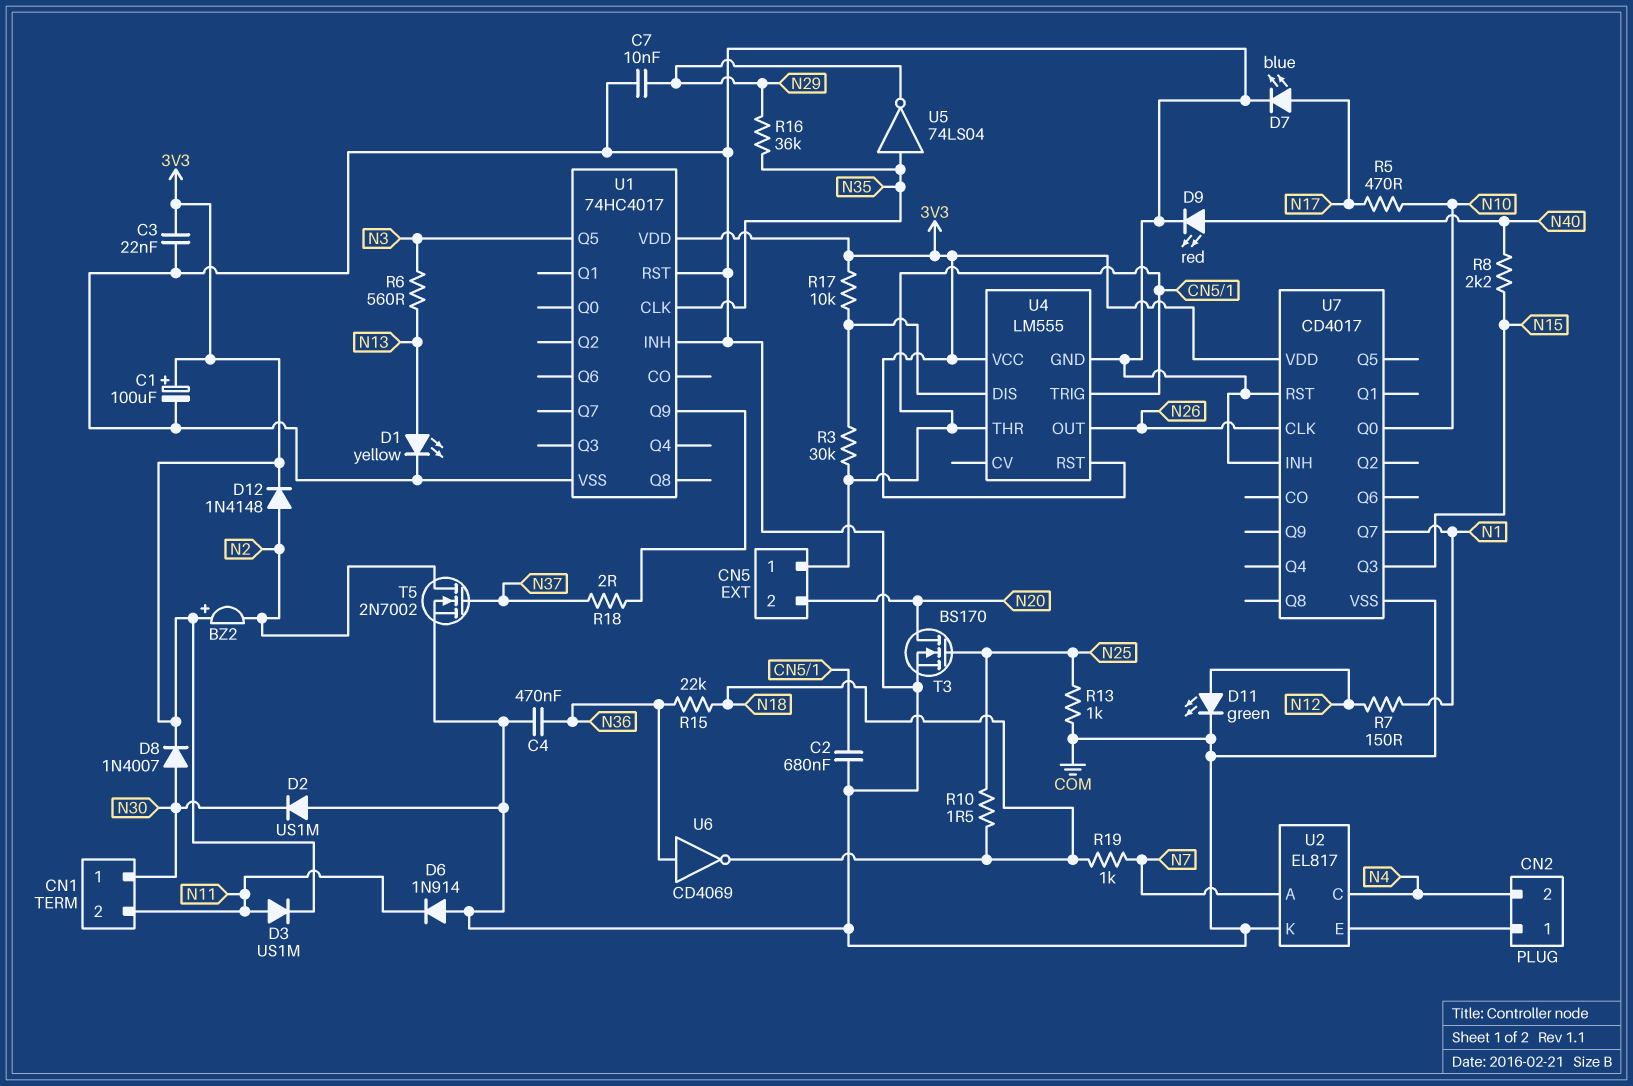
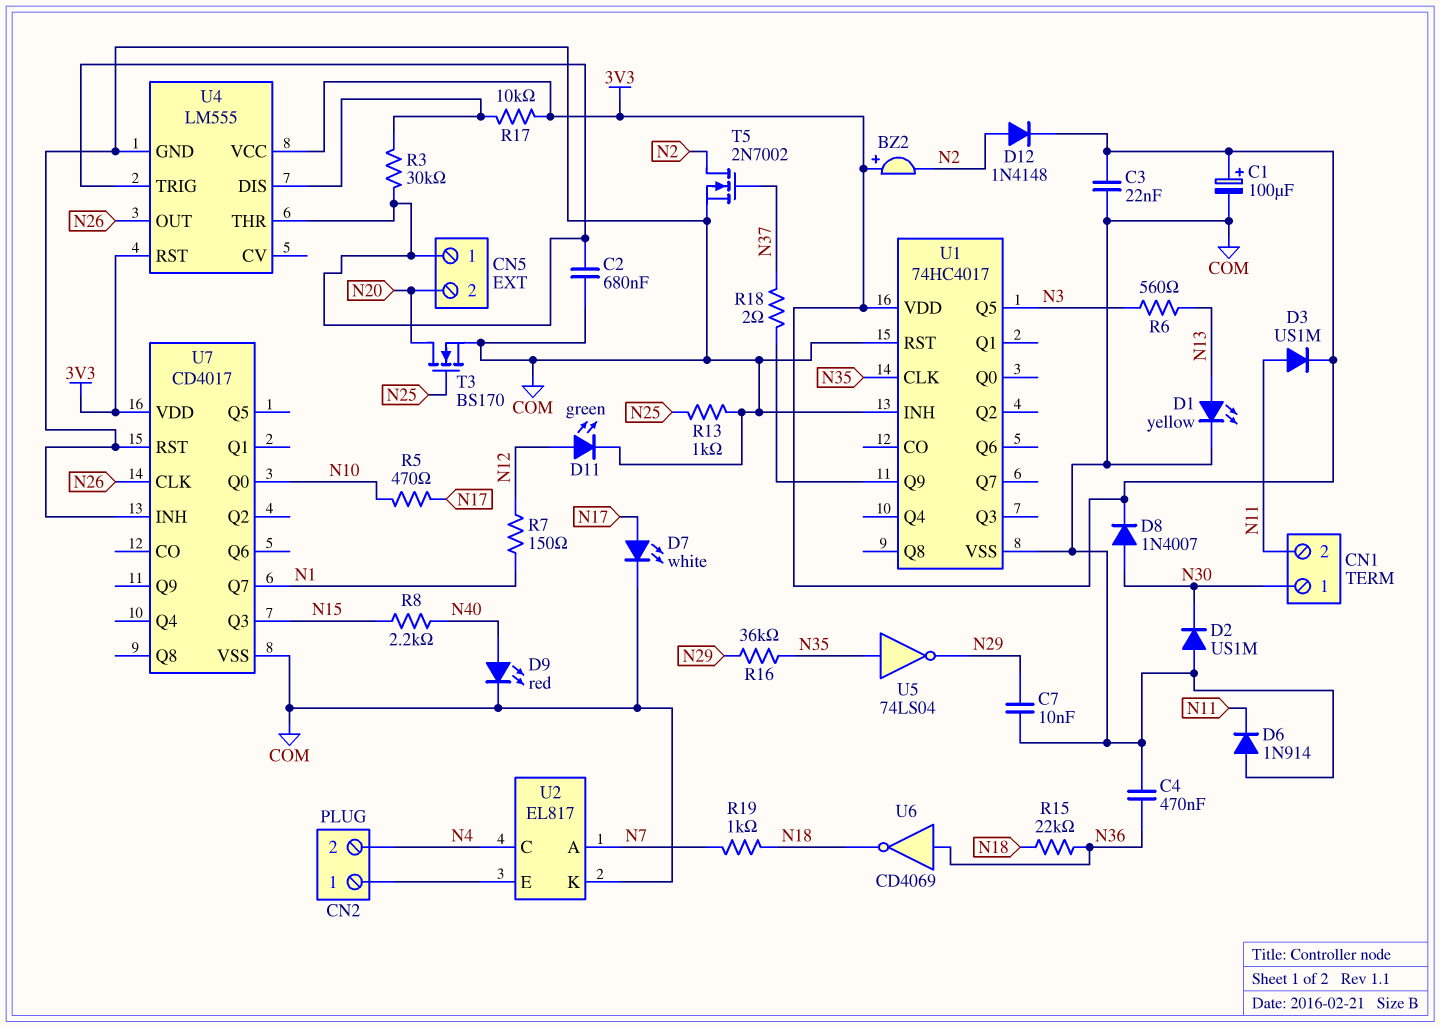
D7: LED blue (A N17, K COM) -> LED white (A N17, K COM)
R10: 1.5 (N18, N25) -> none

